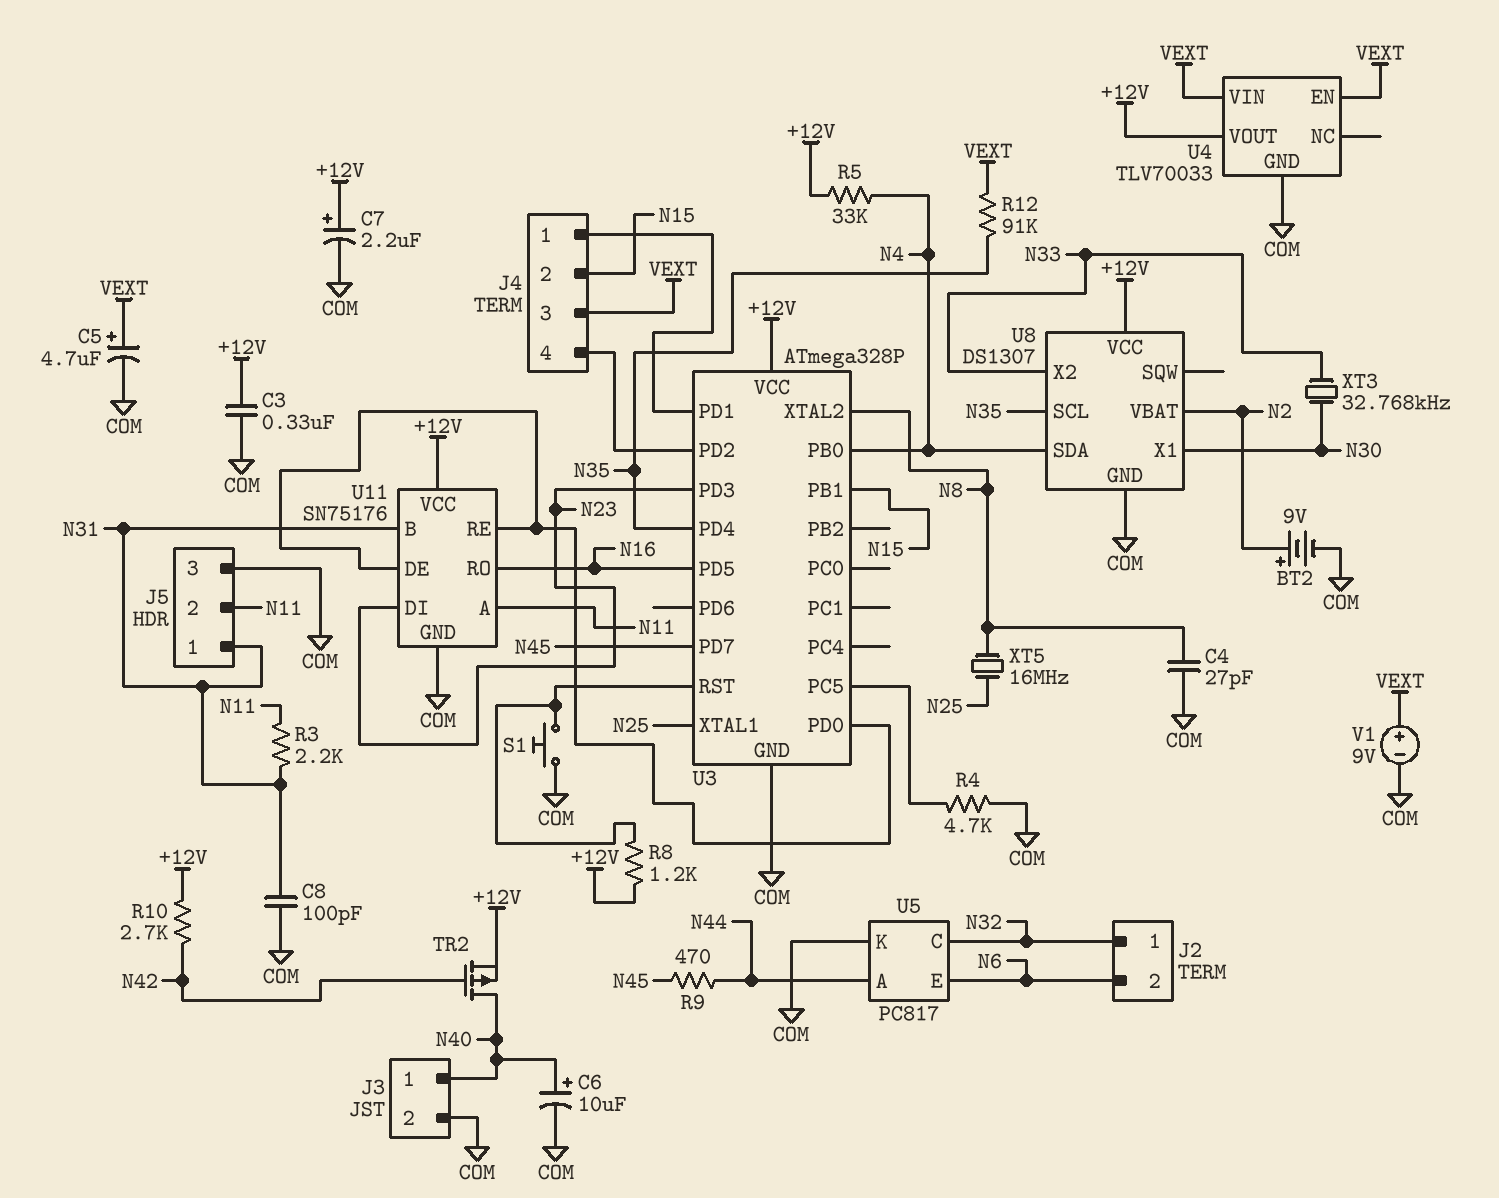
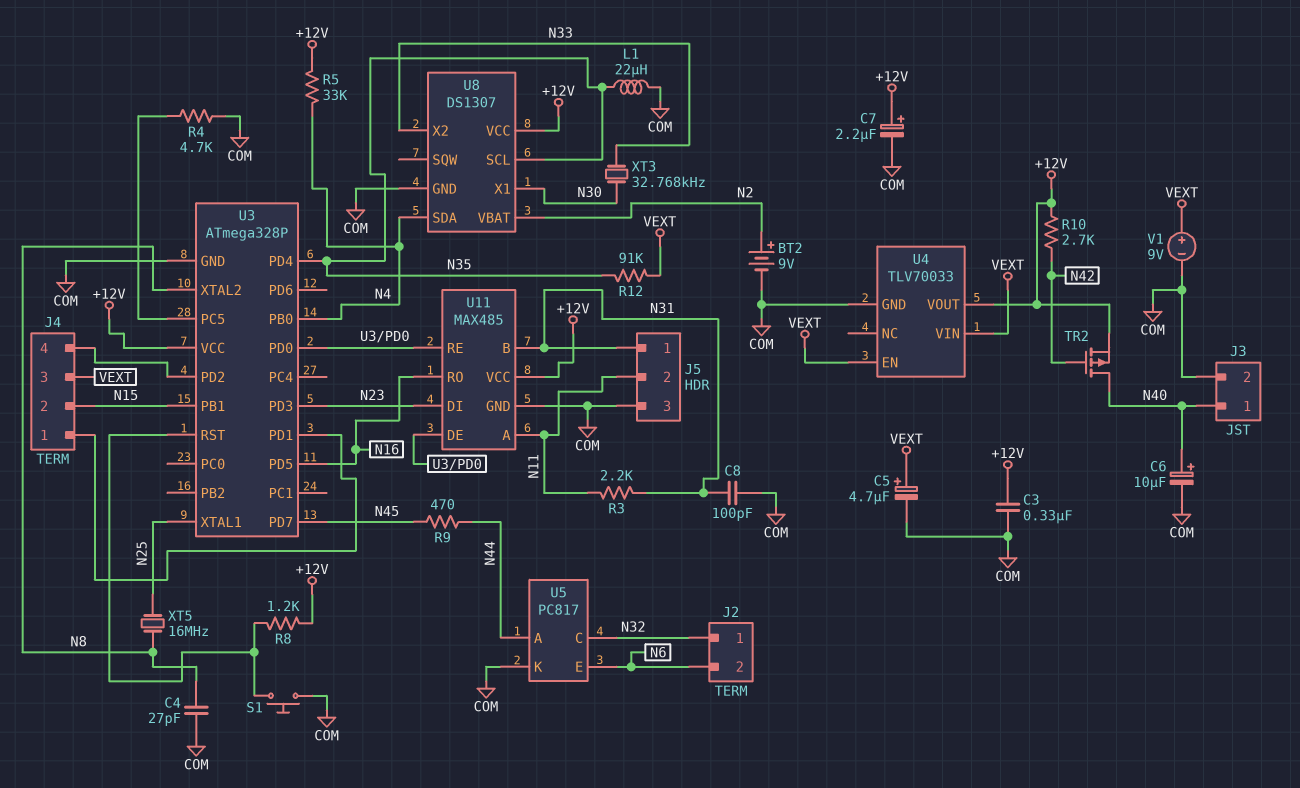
L1: none -> 22uH (COM, N35)
U11: SN75176 -> MAX485

